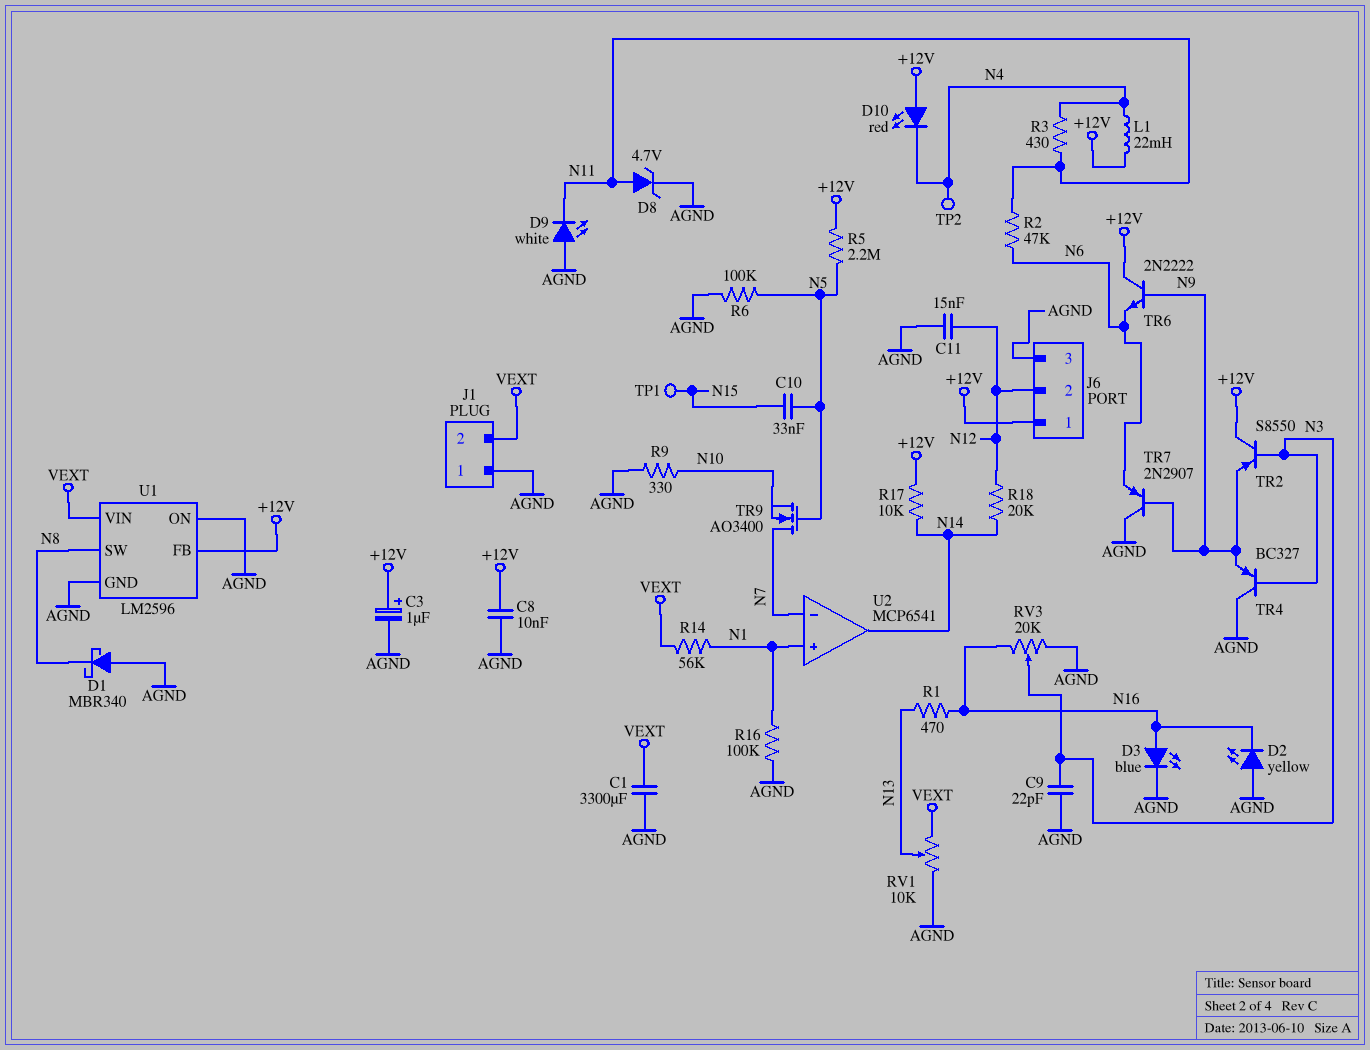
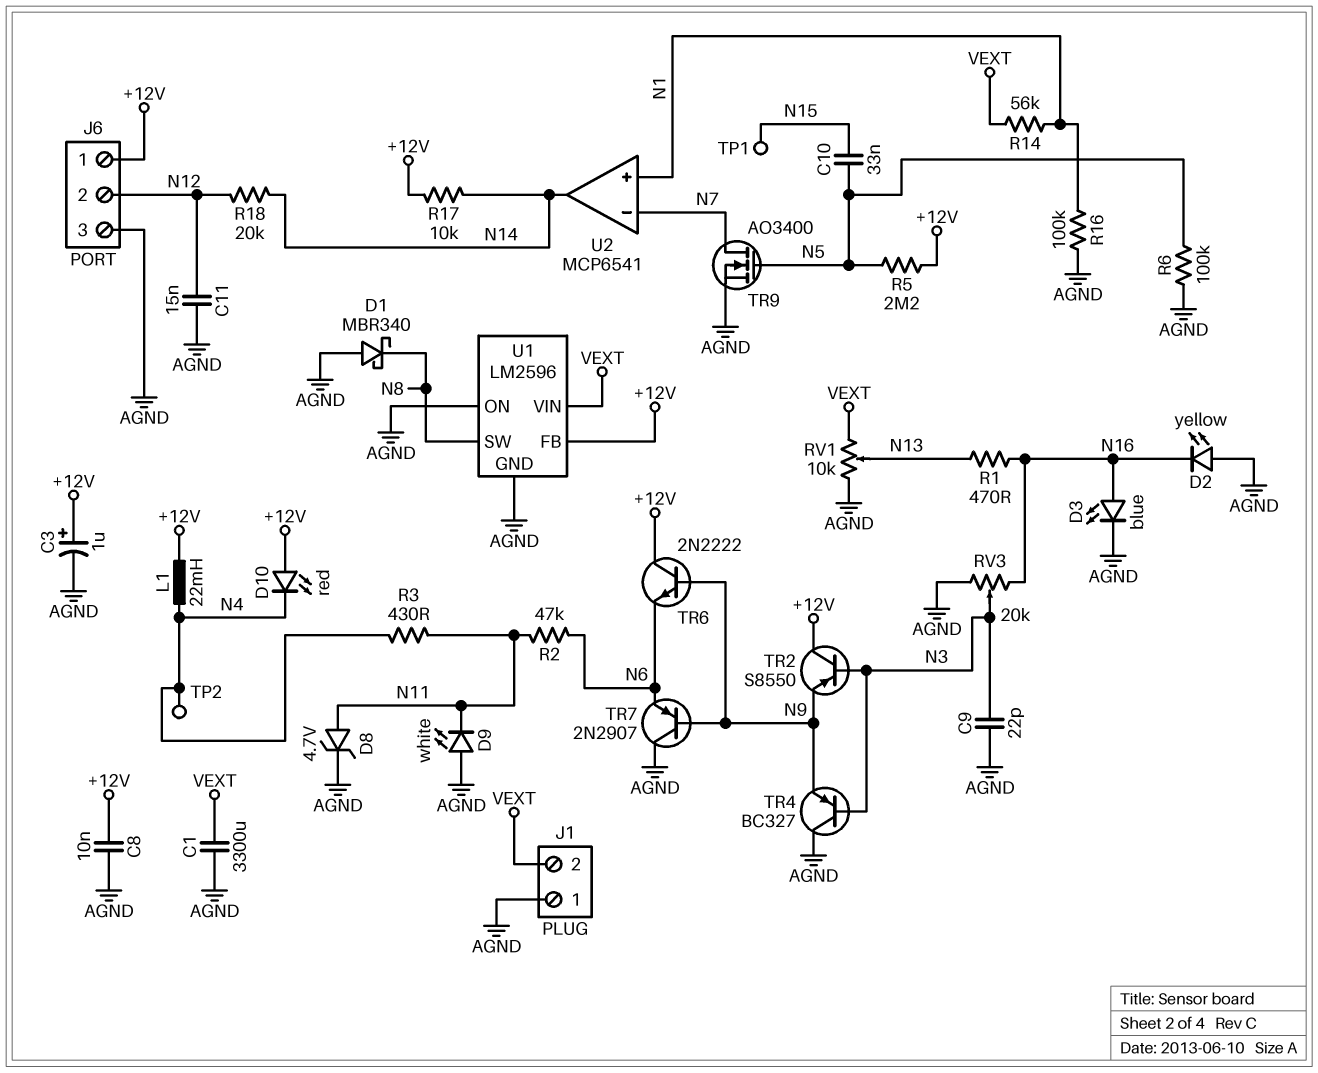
R9: 330 (AGND, N10) -> none
TR9: NMOS AO3400 (G N5, D N7, S N10) -> NMOS AO3400 (G N5, D N7, S AGND)

